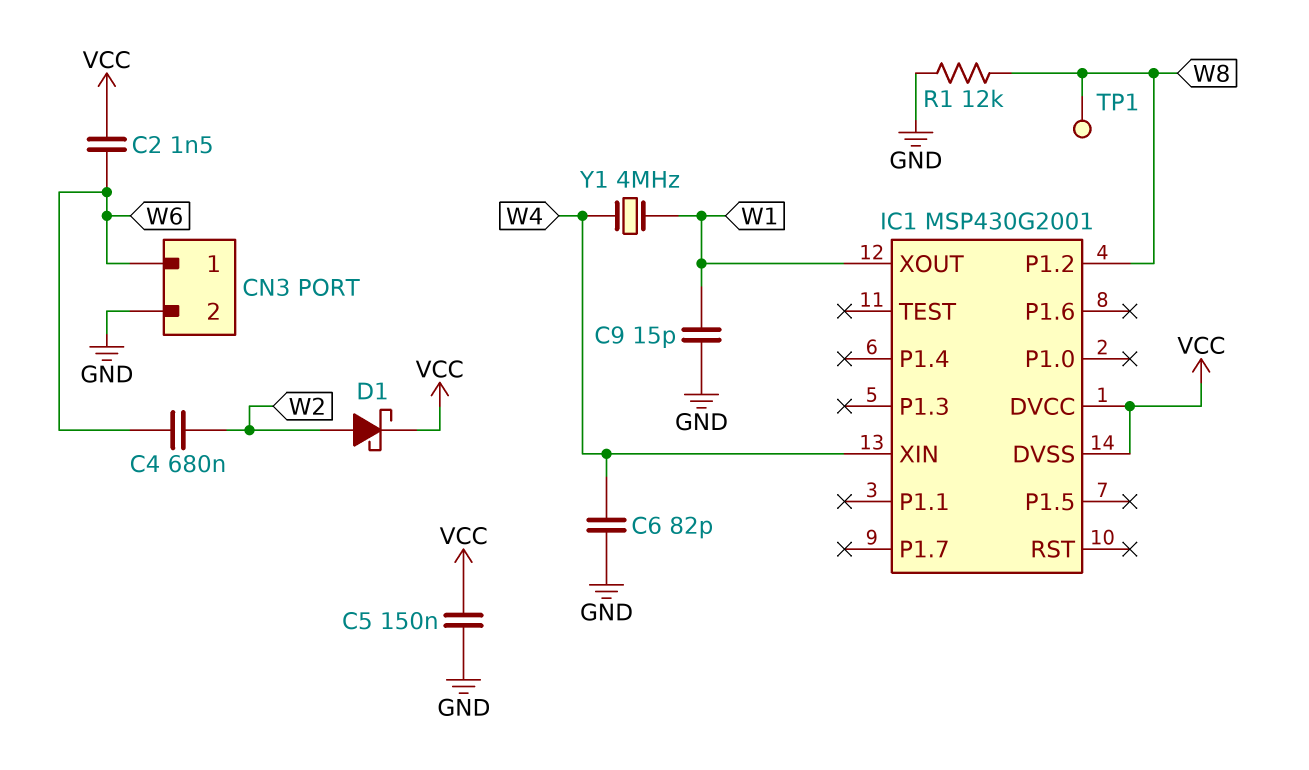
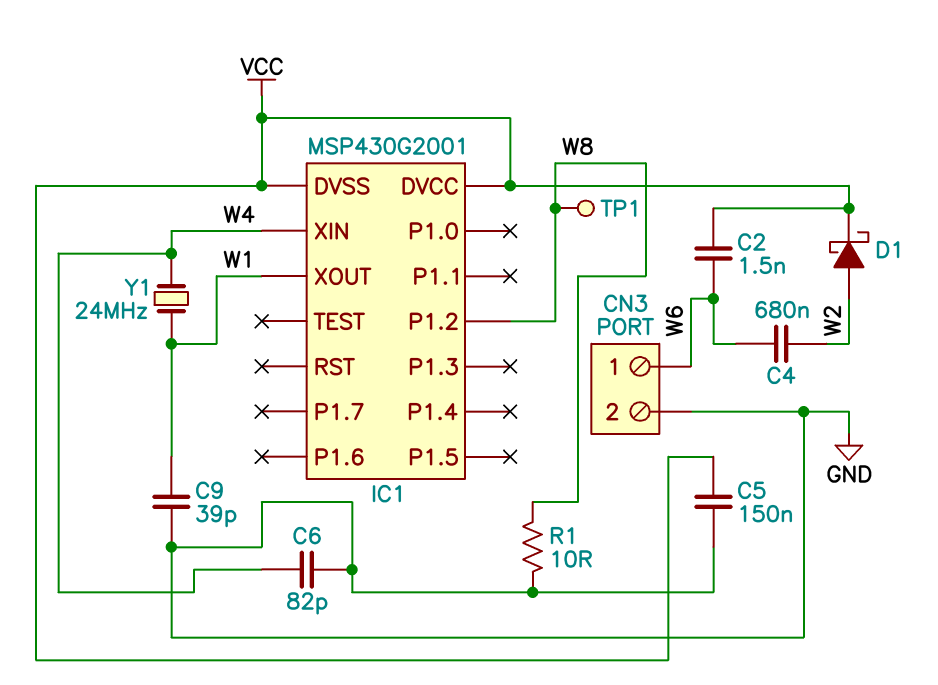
C9: 15pF (GND, W1) -> 39pF (GND, W1)
R1: 12k (GND, W8) -> 10 (GND, W8)
Y1: 4MHz (W1, W4) -> 24MHz (W1, W4)

